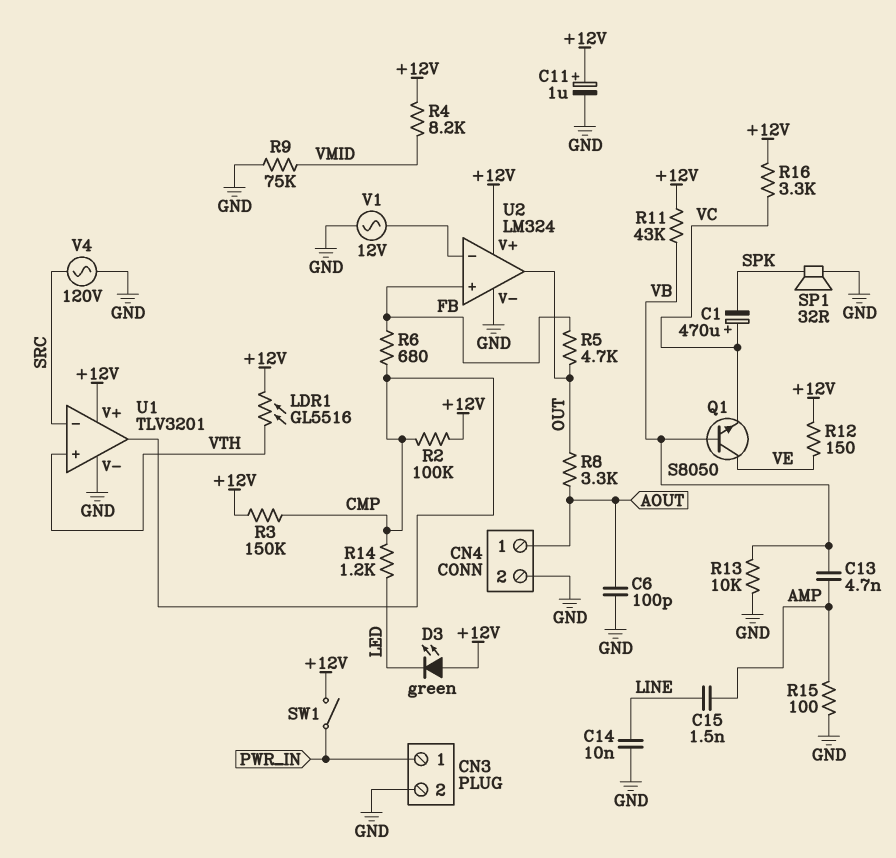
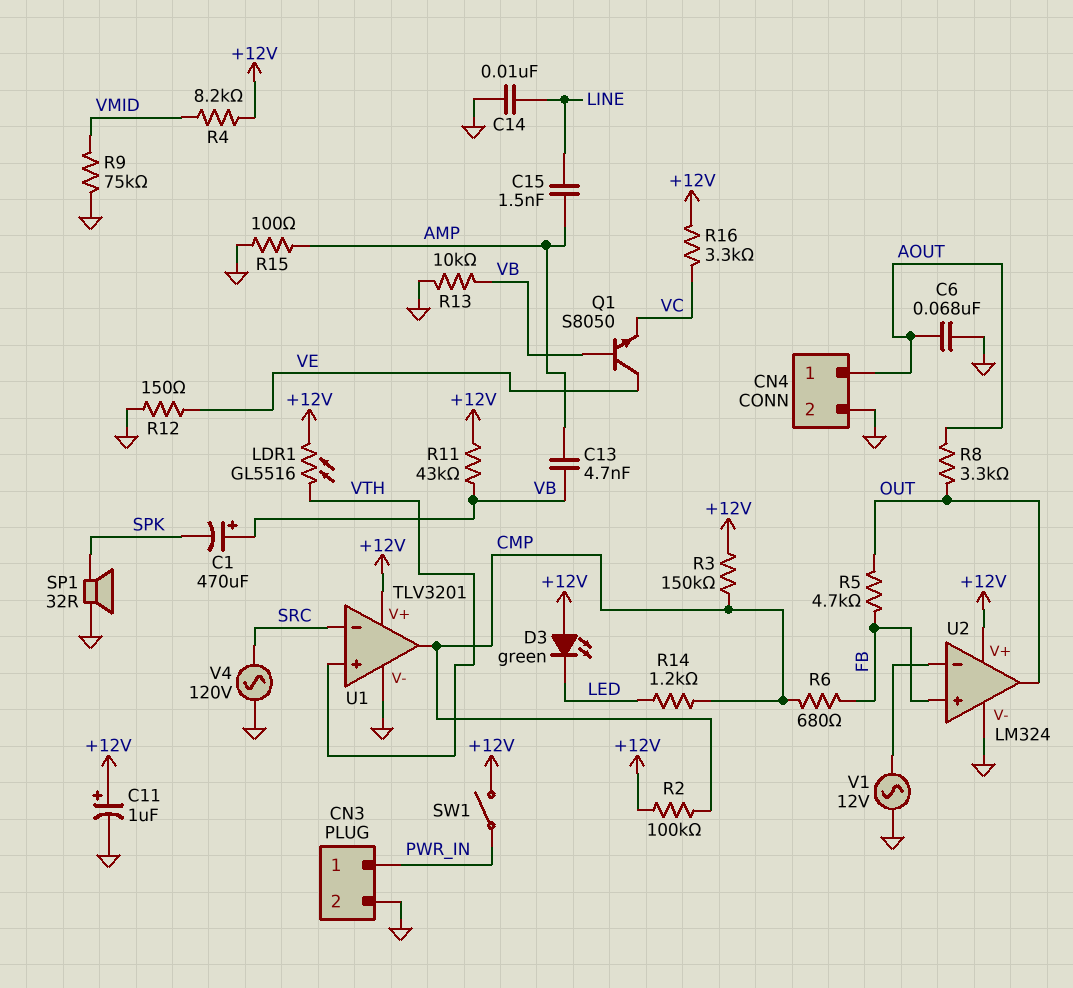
C1: 470uF (plus VC, minus SPK) -> 470uF (plus VB, minus SPK)
C6: 100pF (AOUT, GND) -> 68nF (AOUT, GND)
R12: 150 (+12V, VE) -> 150 (GND, VE)

